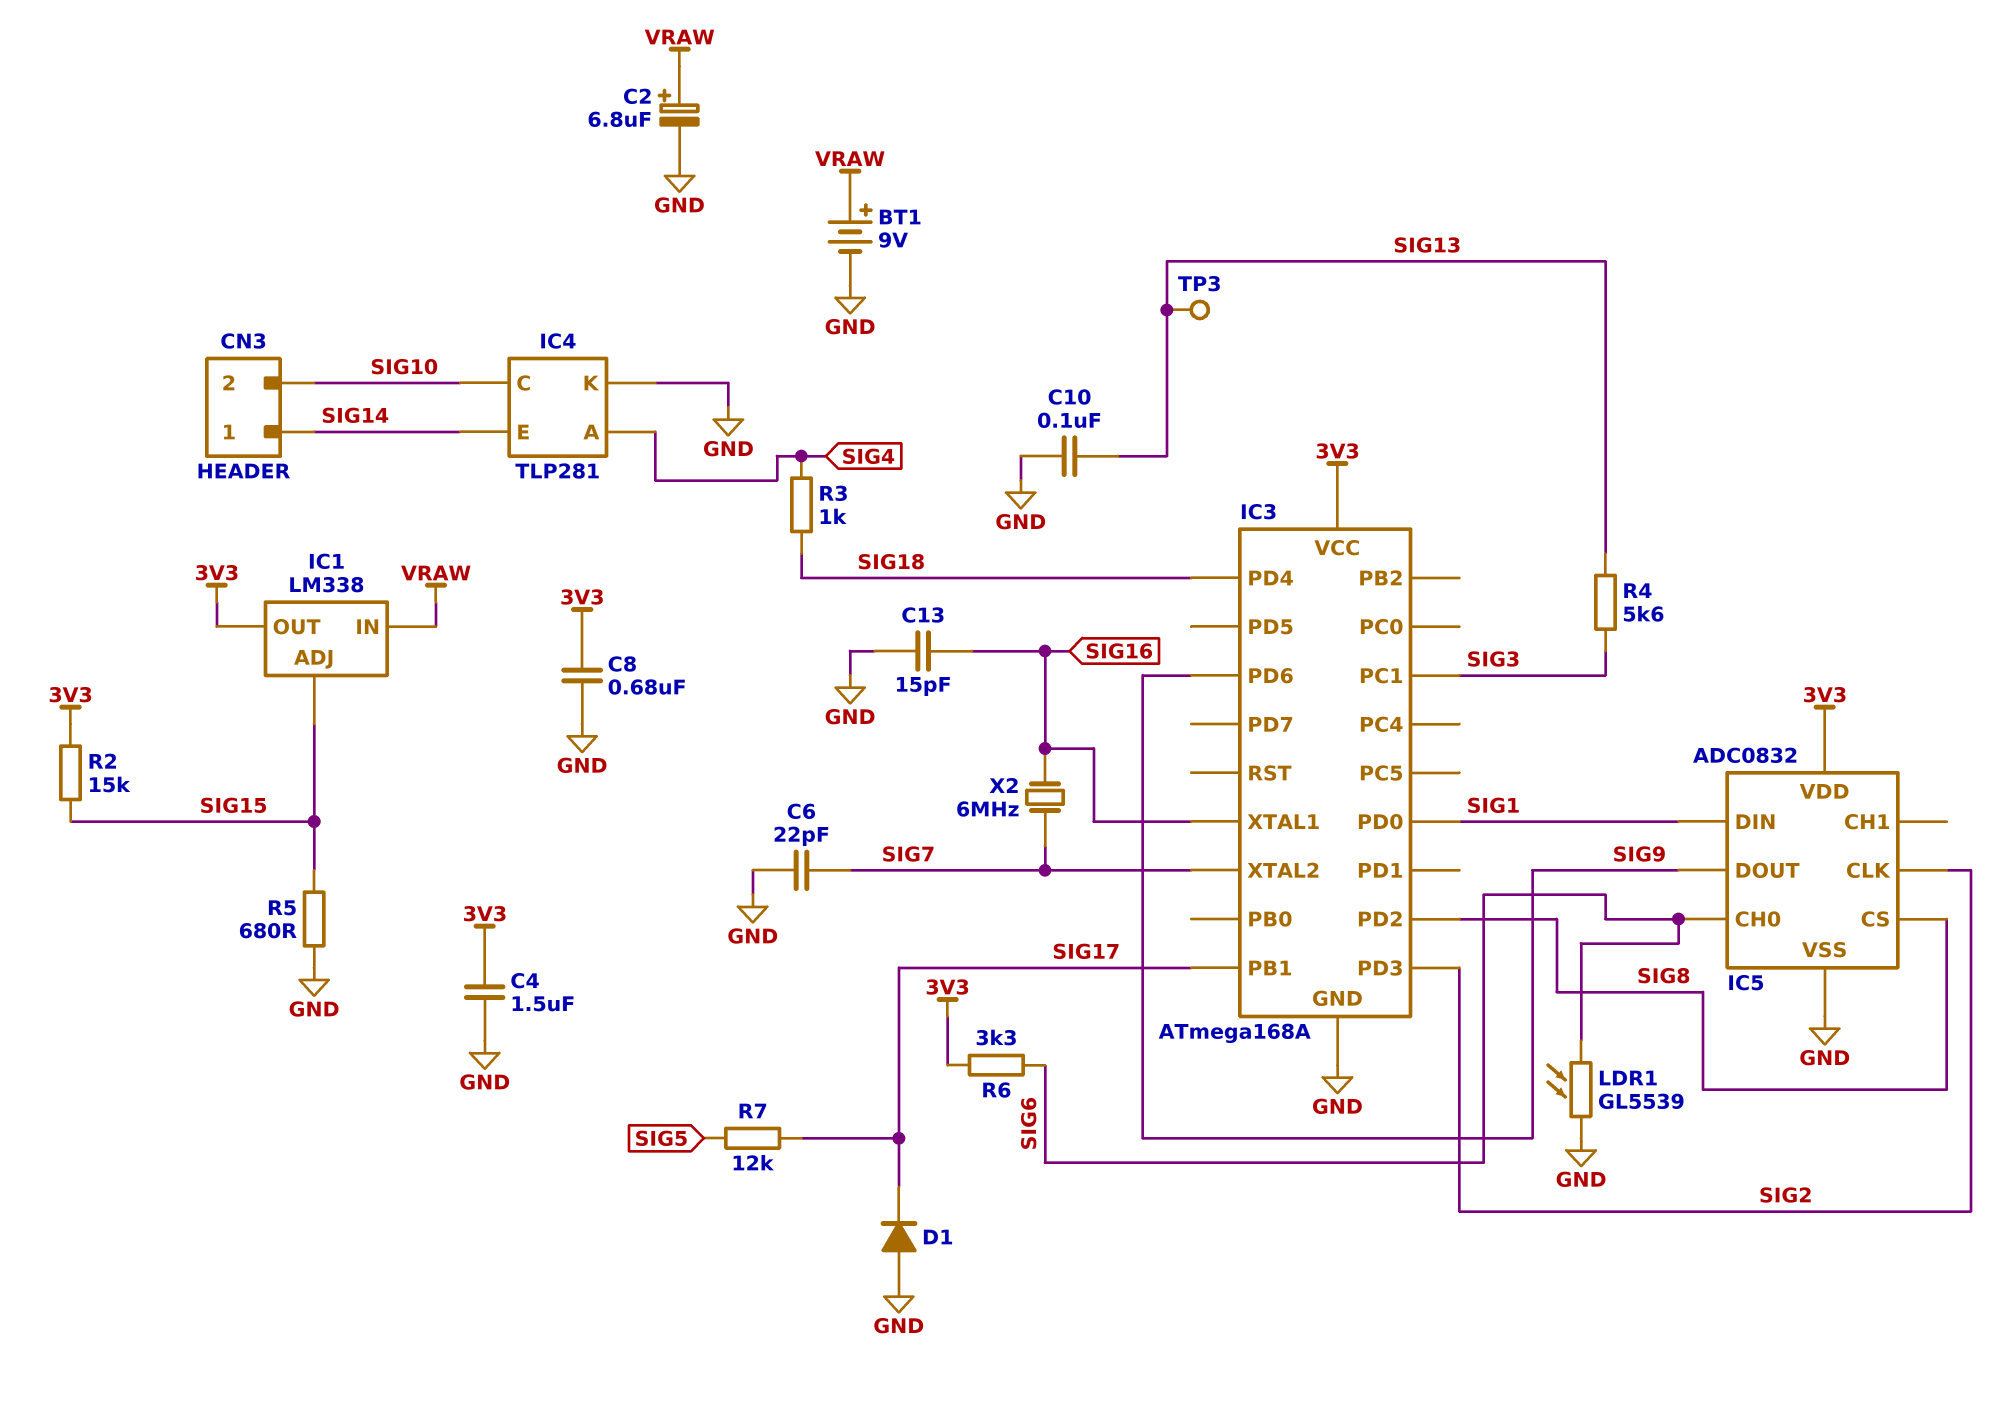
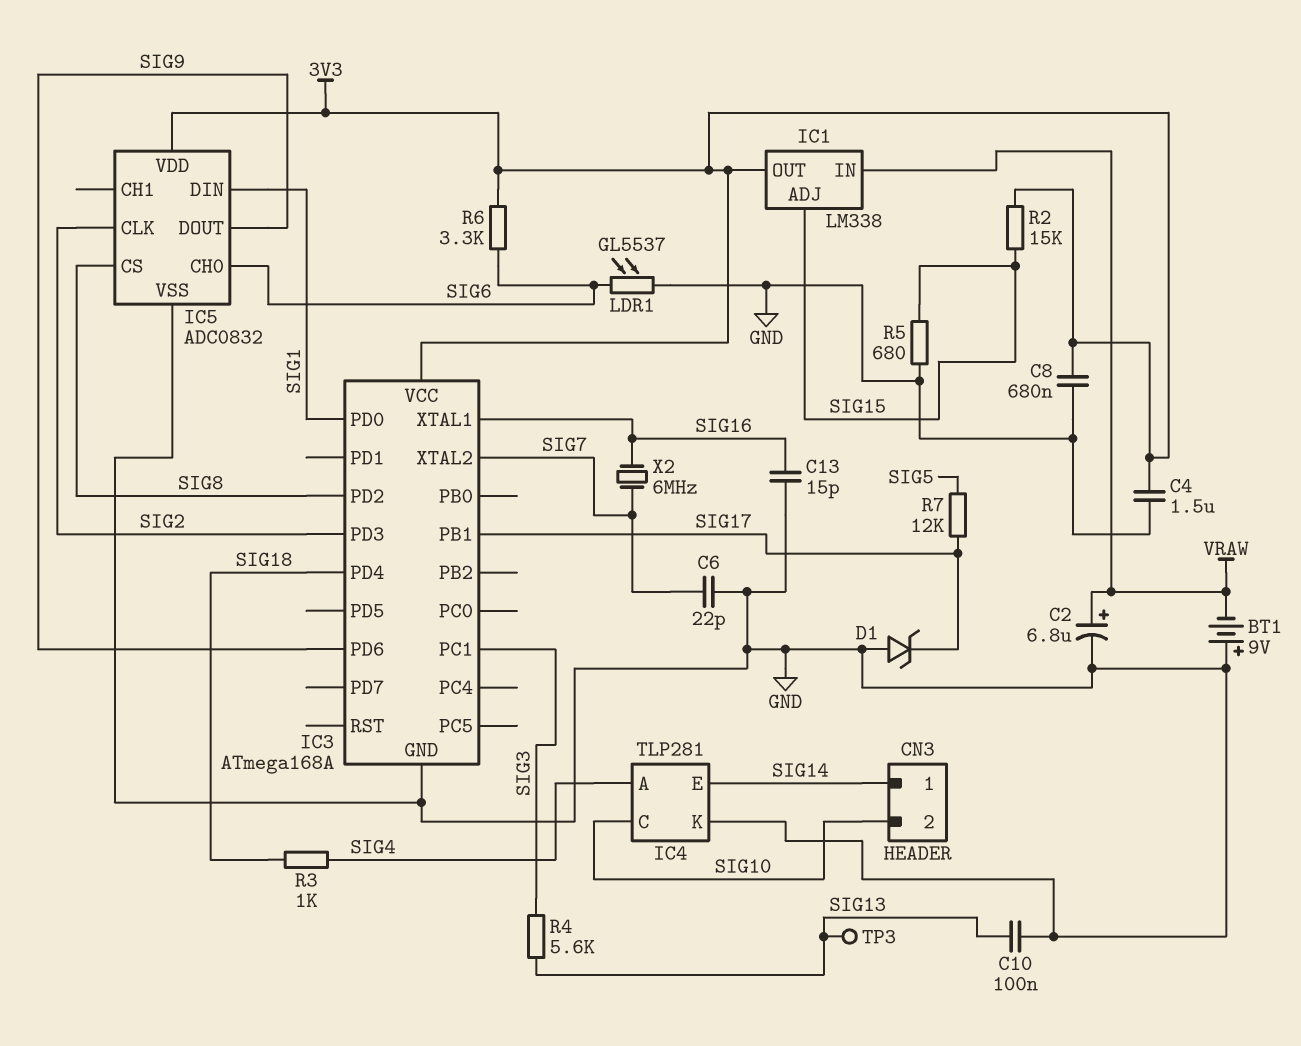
BT1: 9V (plus VRAW, minus GND) -> 9V (plus GND, minus VRAW)
D1: diode (A GND, K SIG17) -> zener (A GND, K SIG17)
LDR1: GL5539 (GND, SIG6) -> GL5537 (GND, SIG6)

